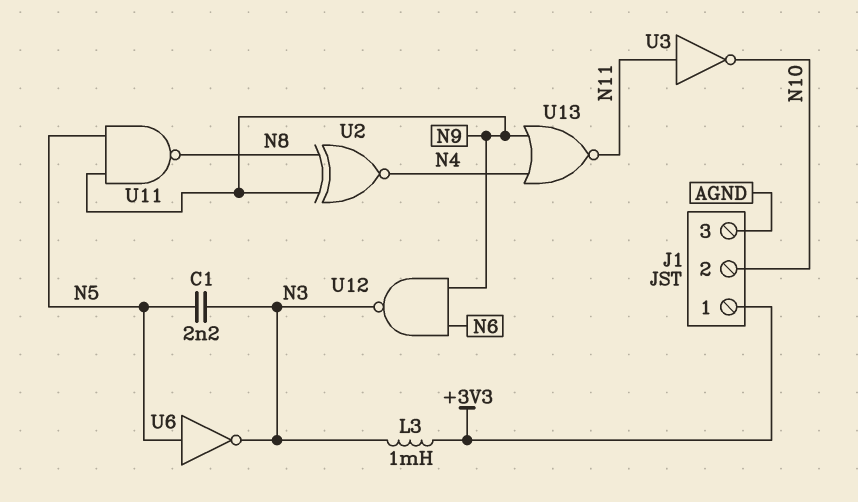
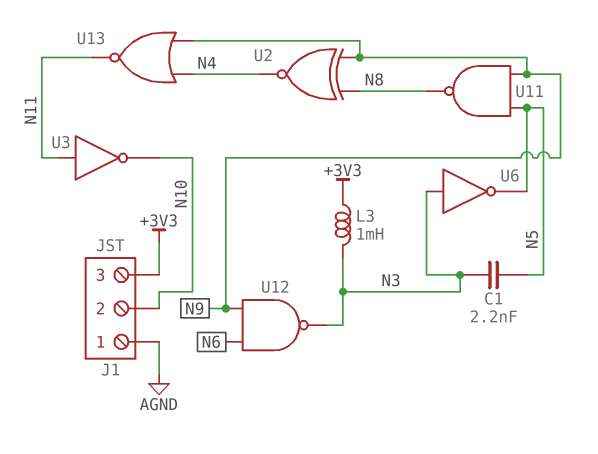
J1 pin 1: +3V3 -> AGND
J1 pin 3: AGND -> +3V3
U6: NOT (in N5, out N3) -> NOT (in N3, out N5)

